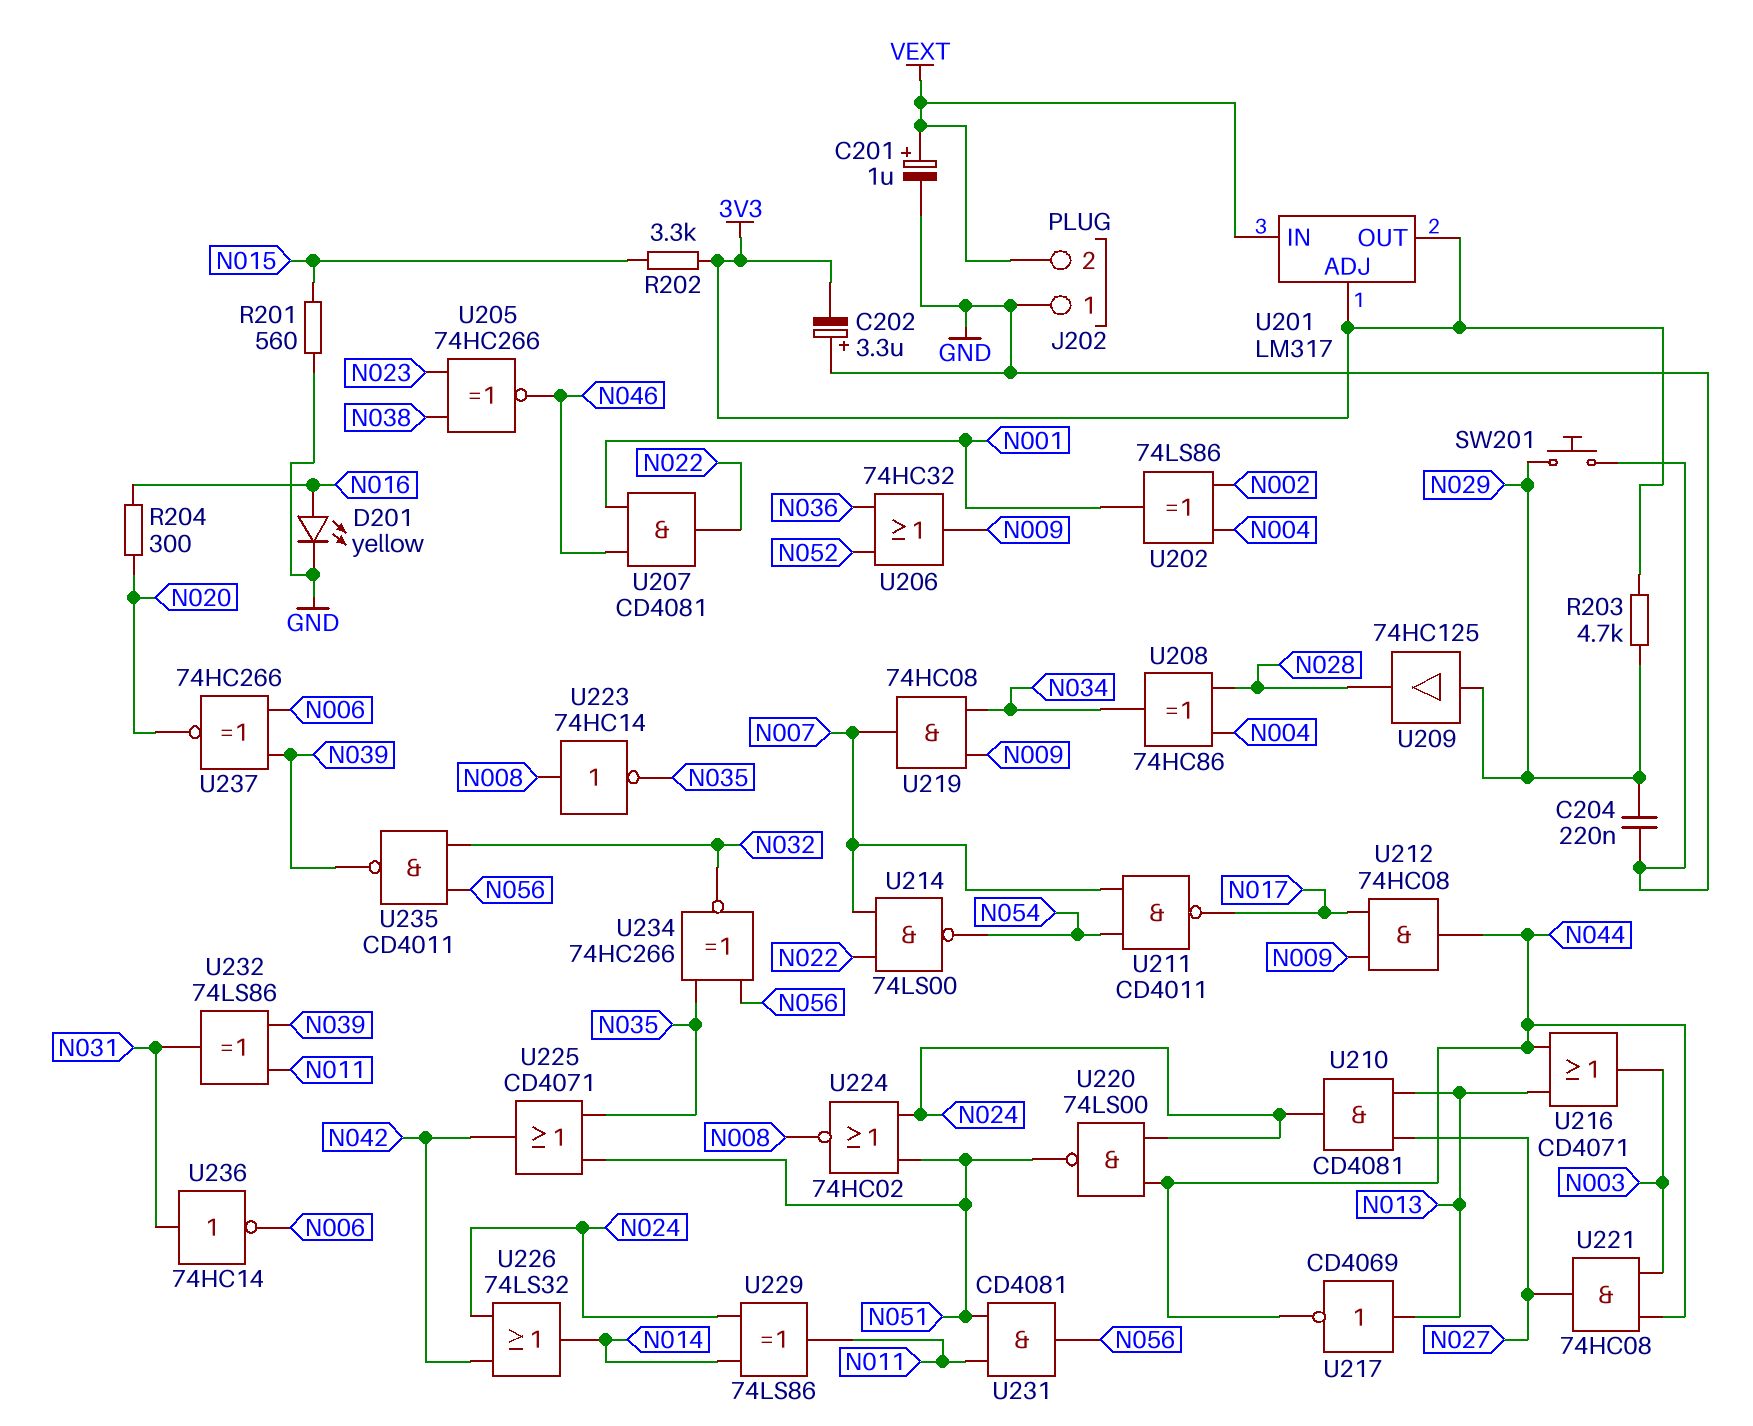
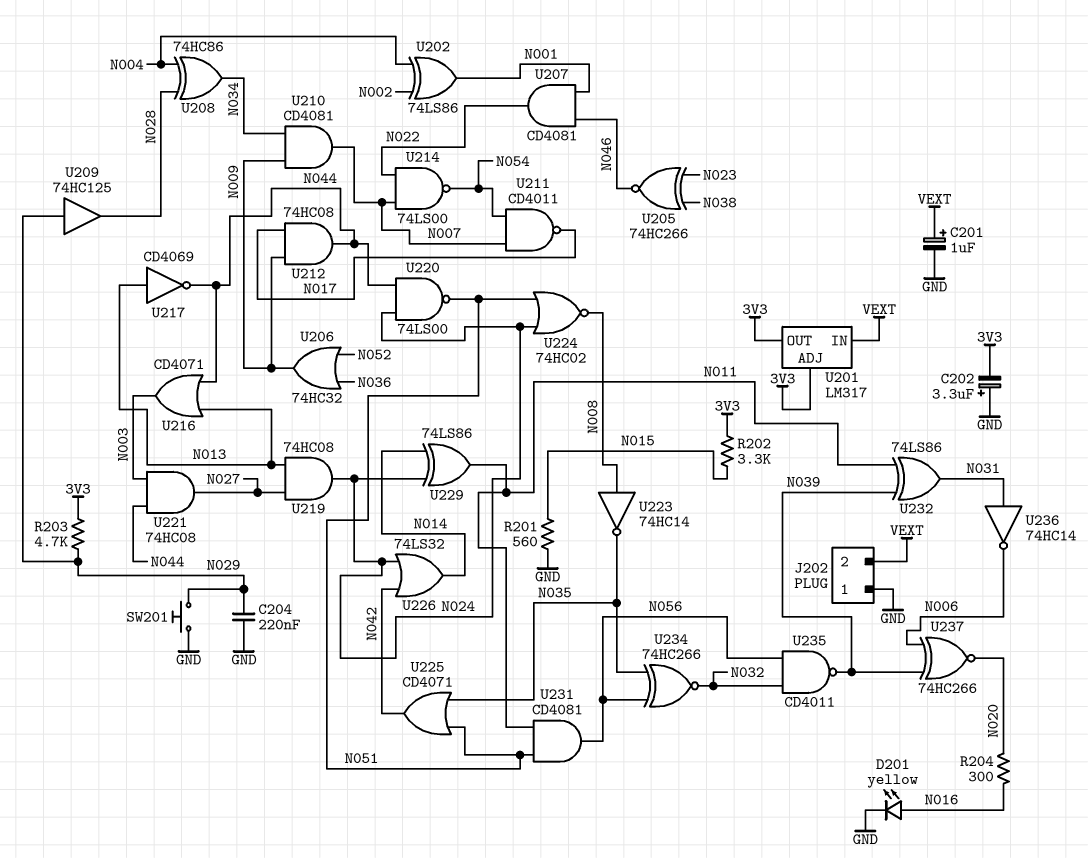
U210: AND CD4081 (in N013, in N027, out N024) -> AND CD4081 (in N009, in N034, out N007)
U219: AND 74HC08 (in N009, in N034, out N007) -> AND 74HC08 (in N013, in N027, out N024)

